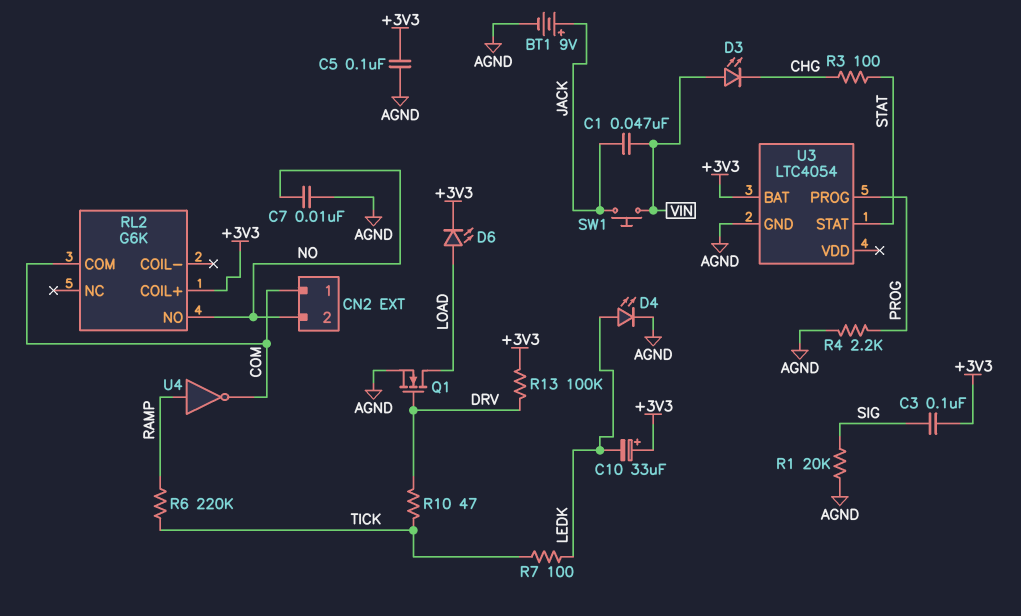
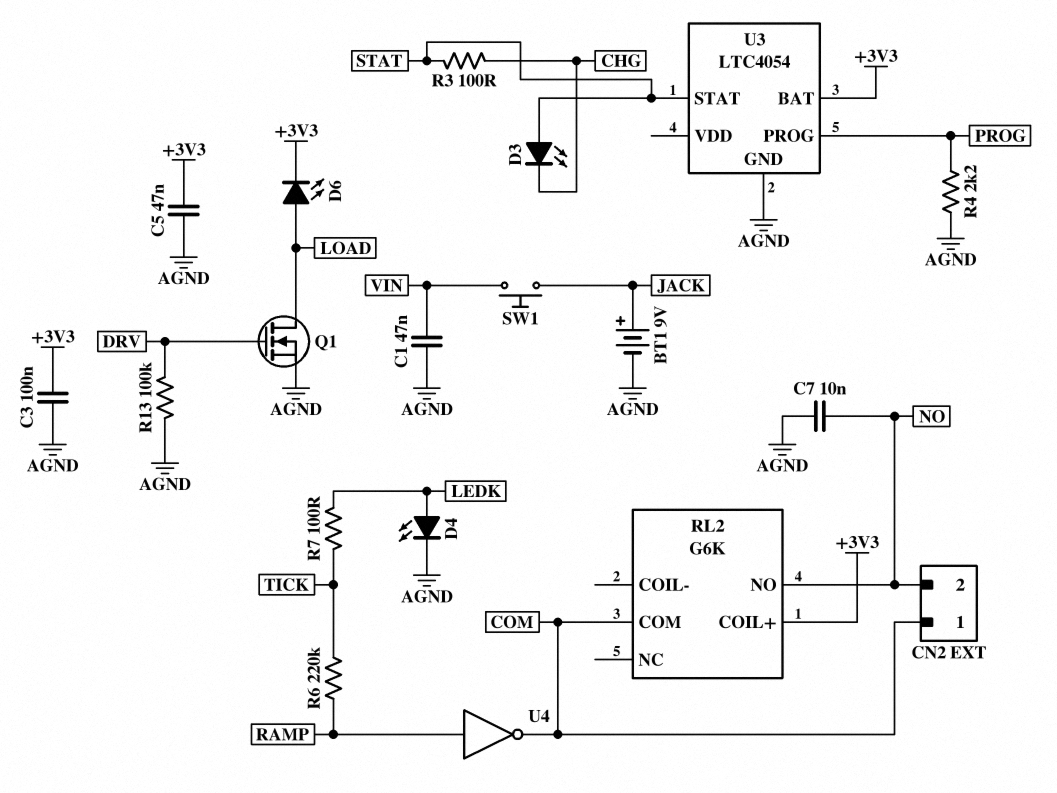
C1: 47nF (JACK, VIN) -> 47nF (AGND, VIN)
C3: 100nF (+3V3, SIG) -> 100nF (+3V3, AGND)
C5: 100nF (+3V3, AGND) -> 47nF (+3V3, AGND)
C10: 33uF (plus +3V3, minus LEDK) -> none
D3: LED (A VIN, K CHG) -> LED (A STAT, K CHG)
R1: 20k (AGND, SIG) -> none
R10: 47 (DRV, TICK) -> none
R13: 100k (+3V3, DRV) -> 100k (AGND, DRV)

